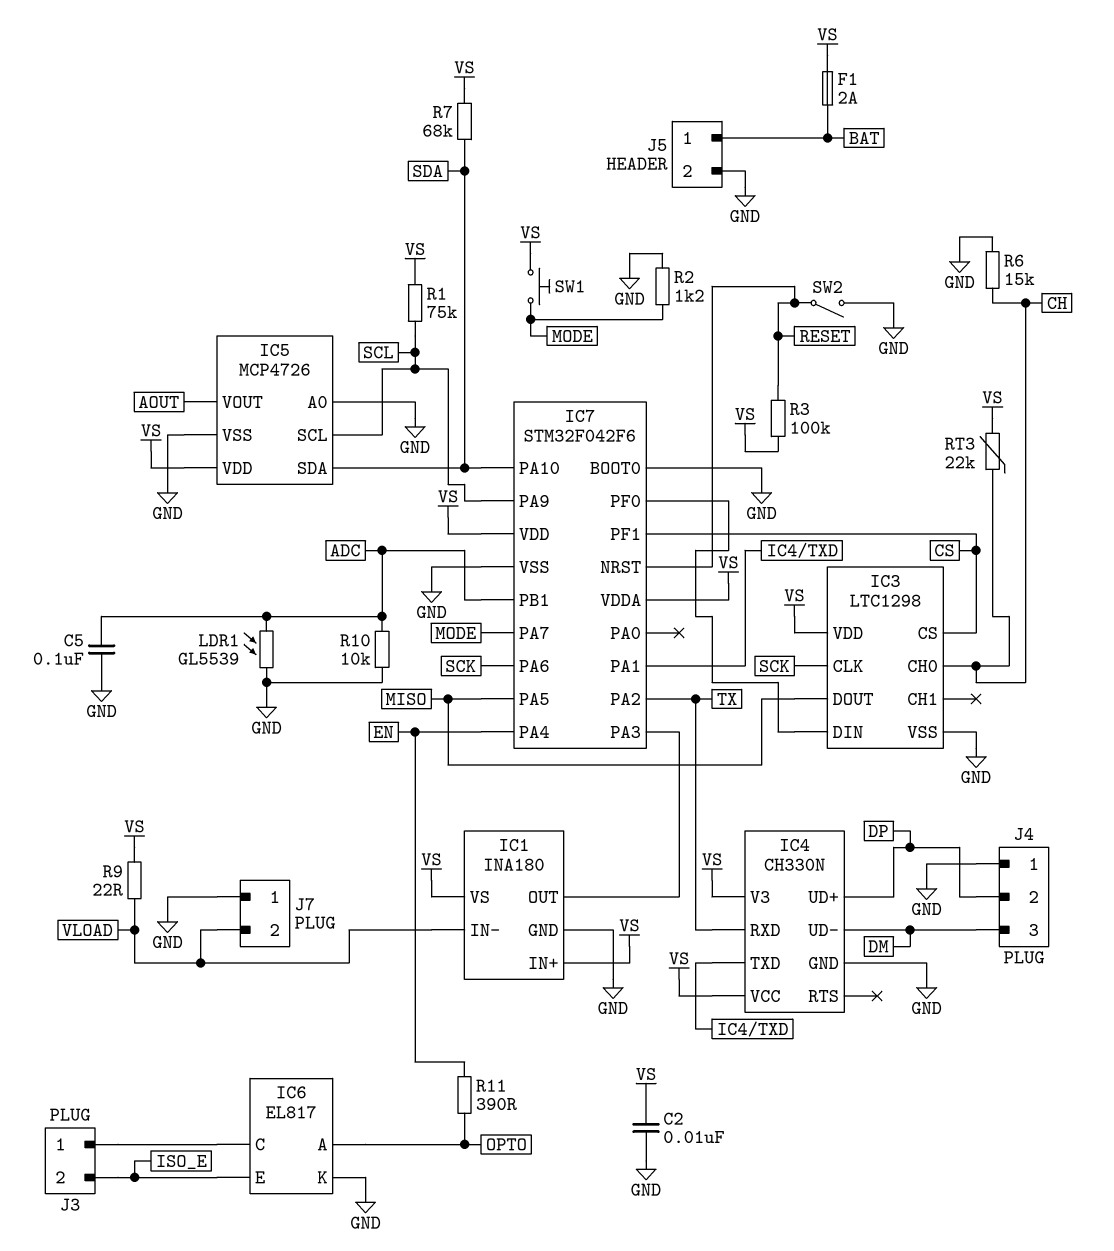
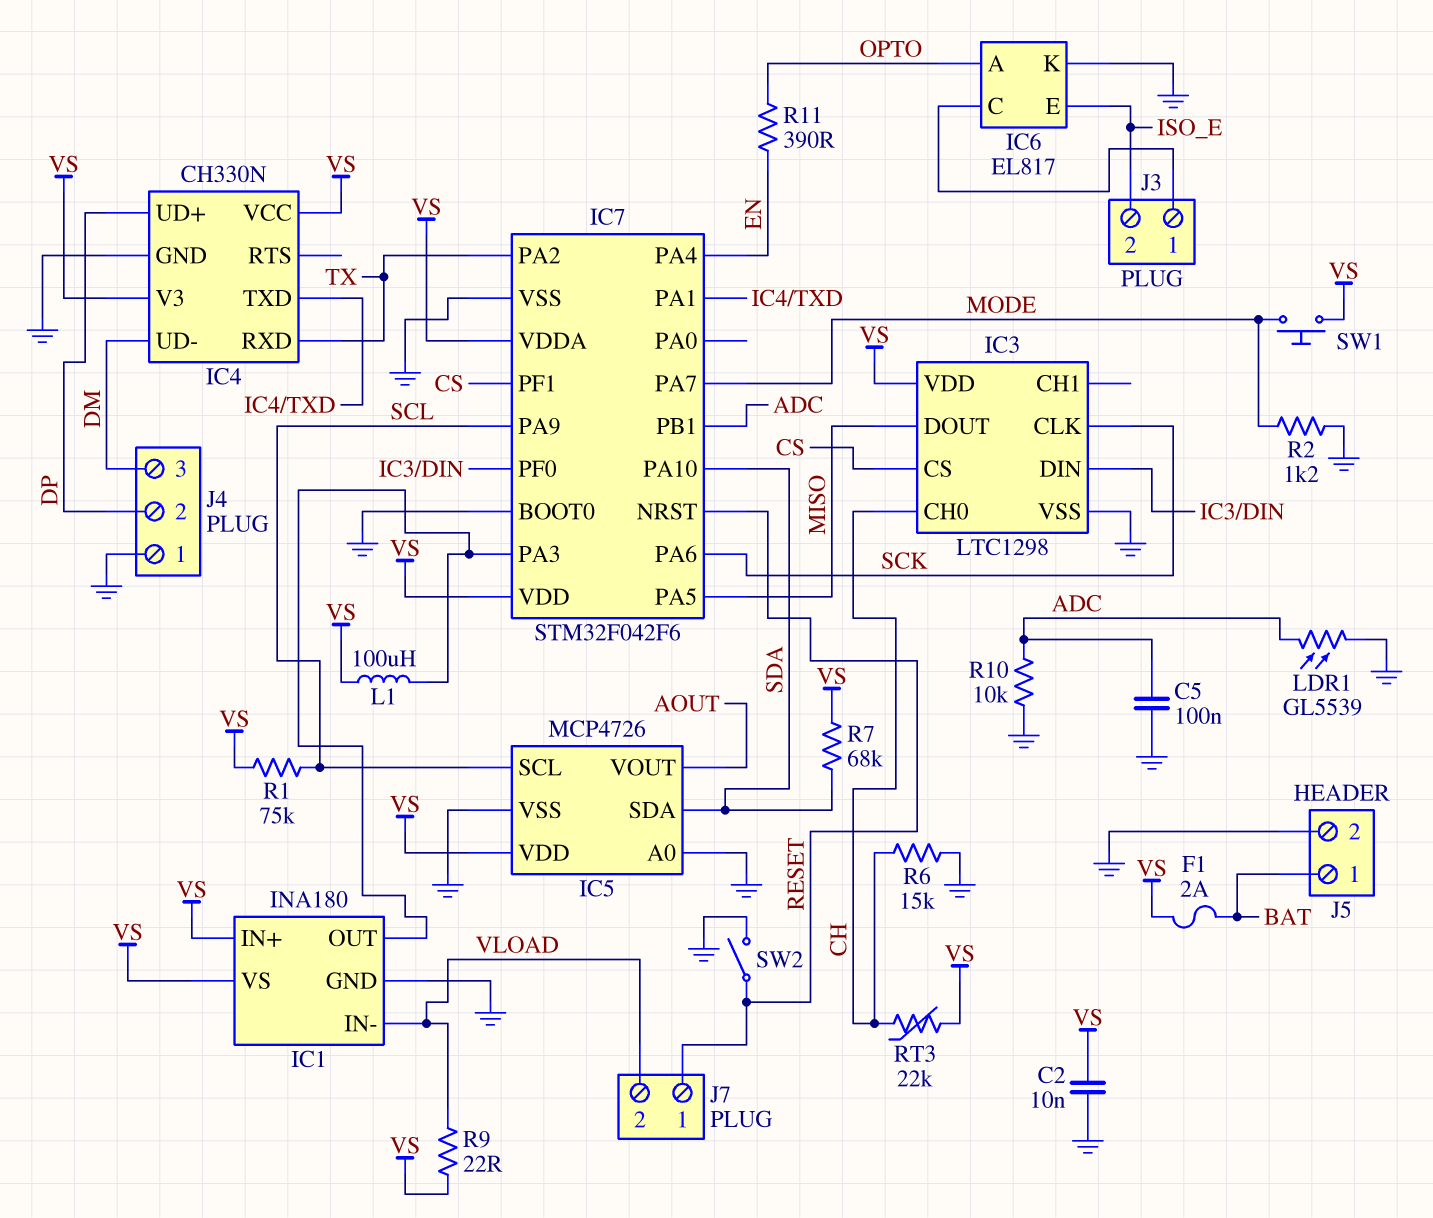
J7 pin 1: GND -> RESET
L1: none -> 100uH (IC1/OUT, VS)
R3: 100k (RESET, VS) -> none

